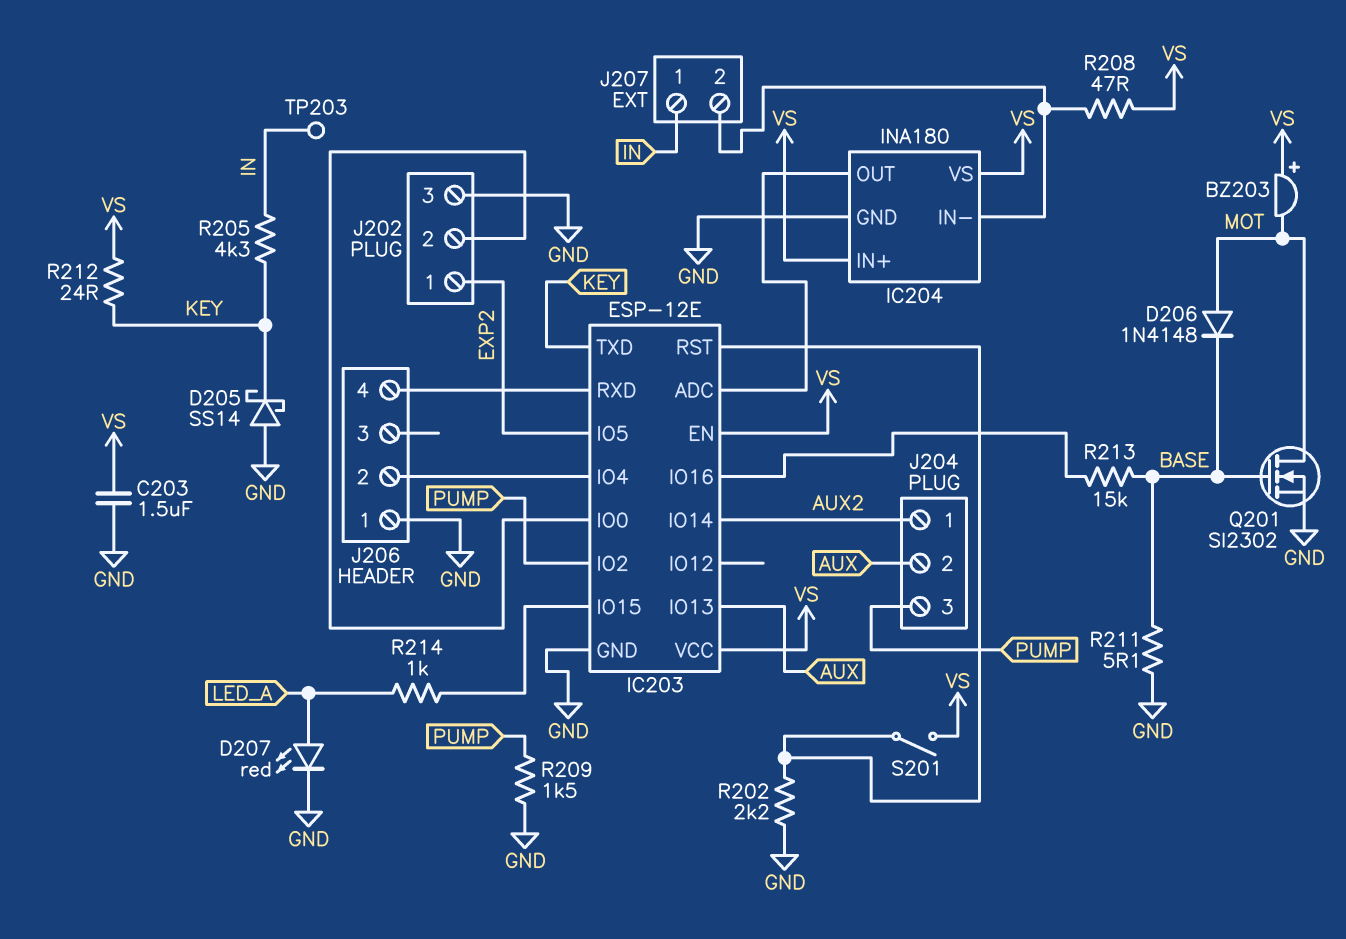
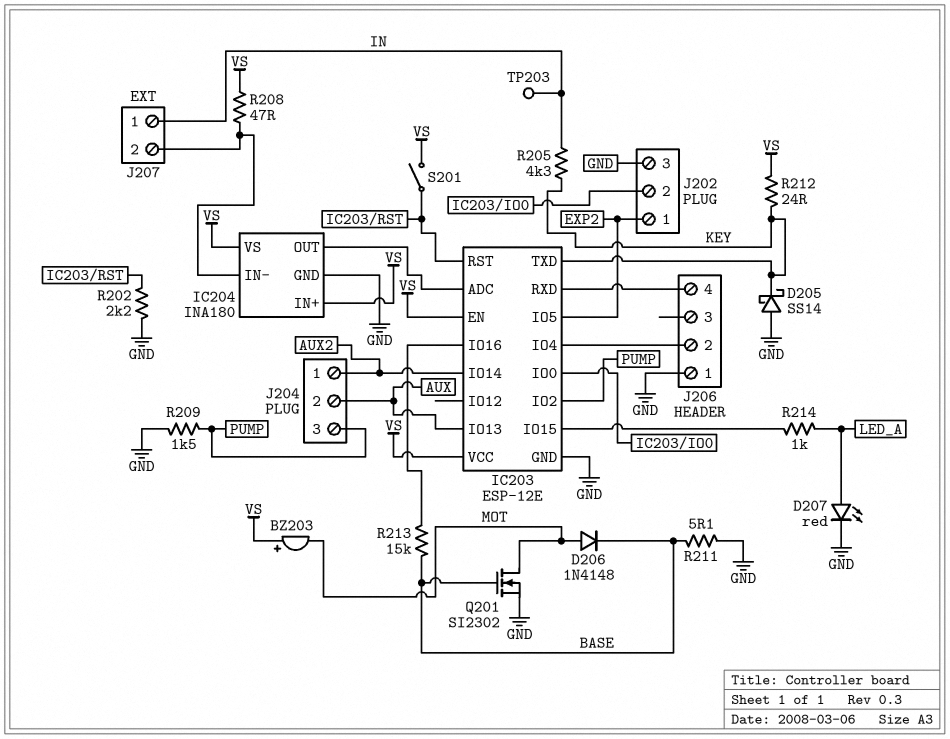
C203: 1.5uF (GND, VS) -> none

